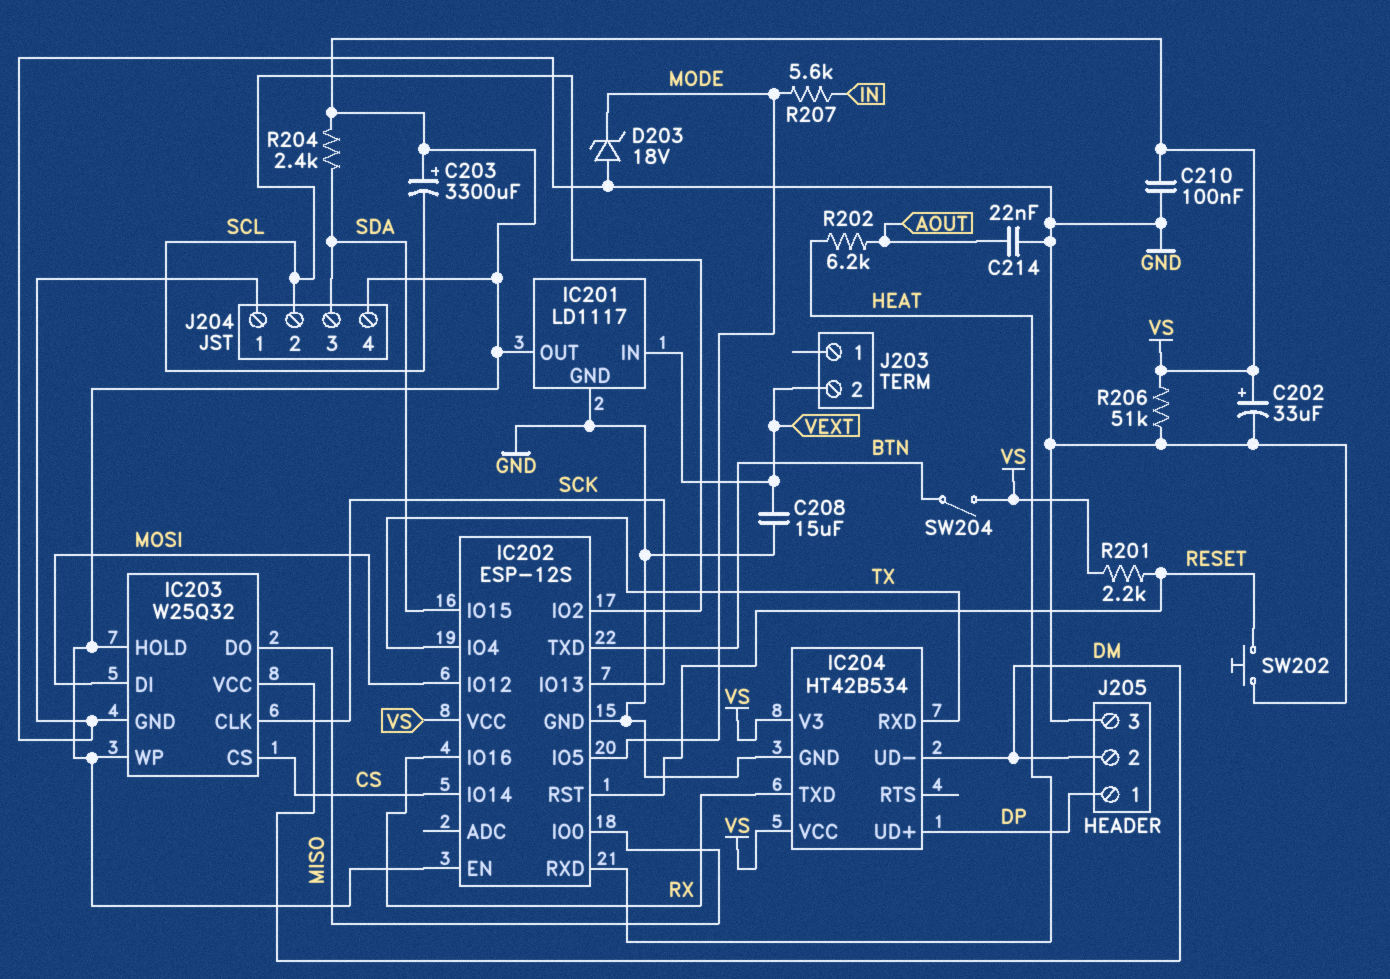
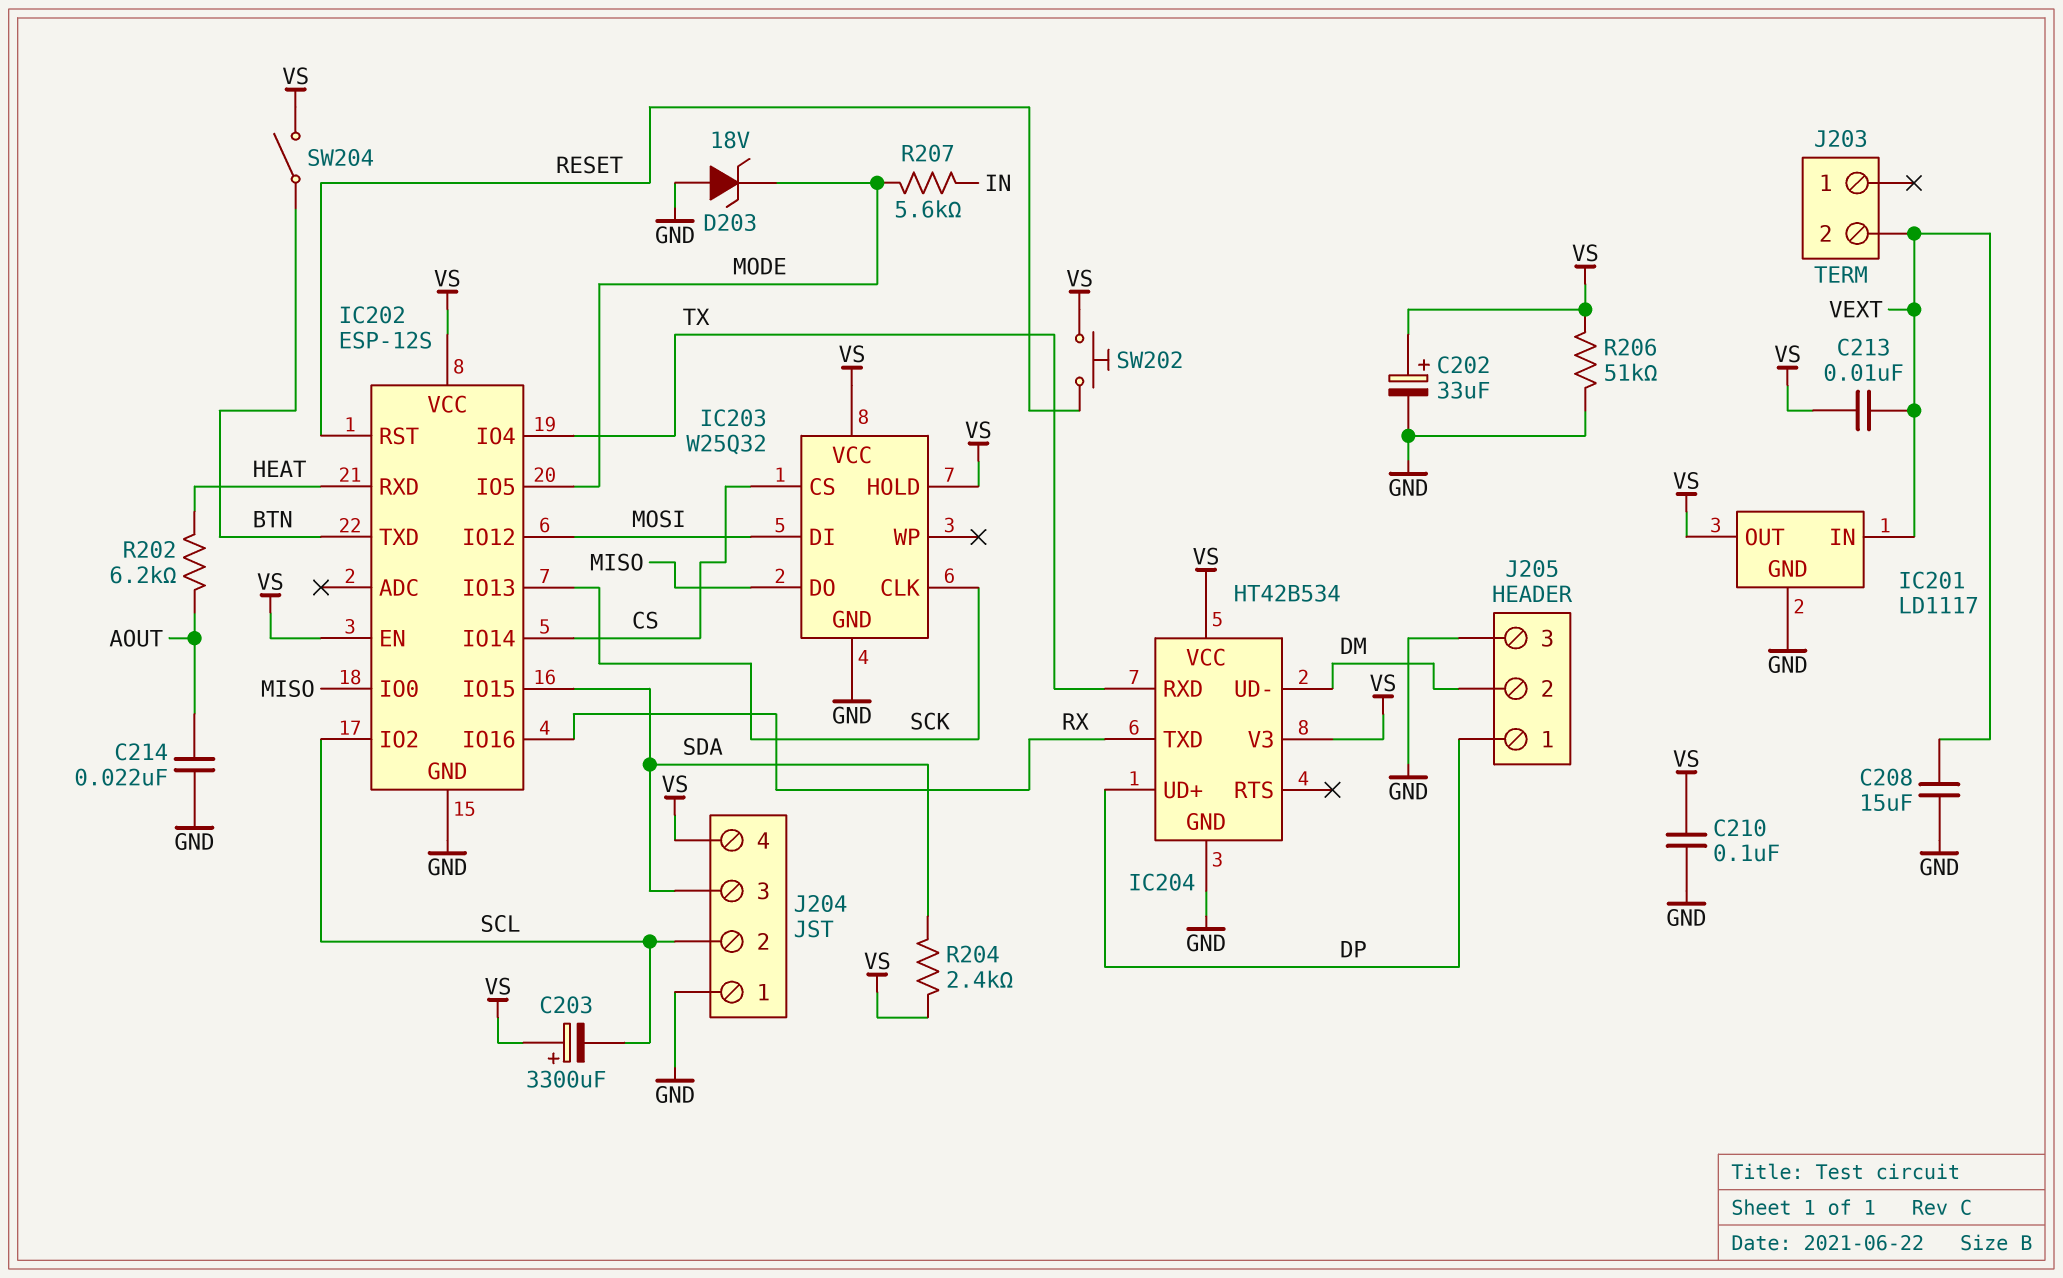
C213: none -> 10nF (VEXT, VS)
IC203 pin VCC: DM -> VS
IC203 pin WP: VS -> none
R201: 2.2k (RESET, VS) -> none
SW202: button (GND, RESET) -> button (RESET, VS)

